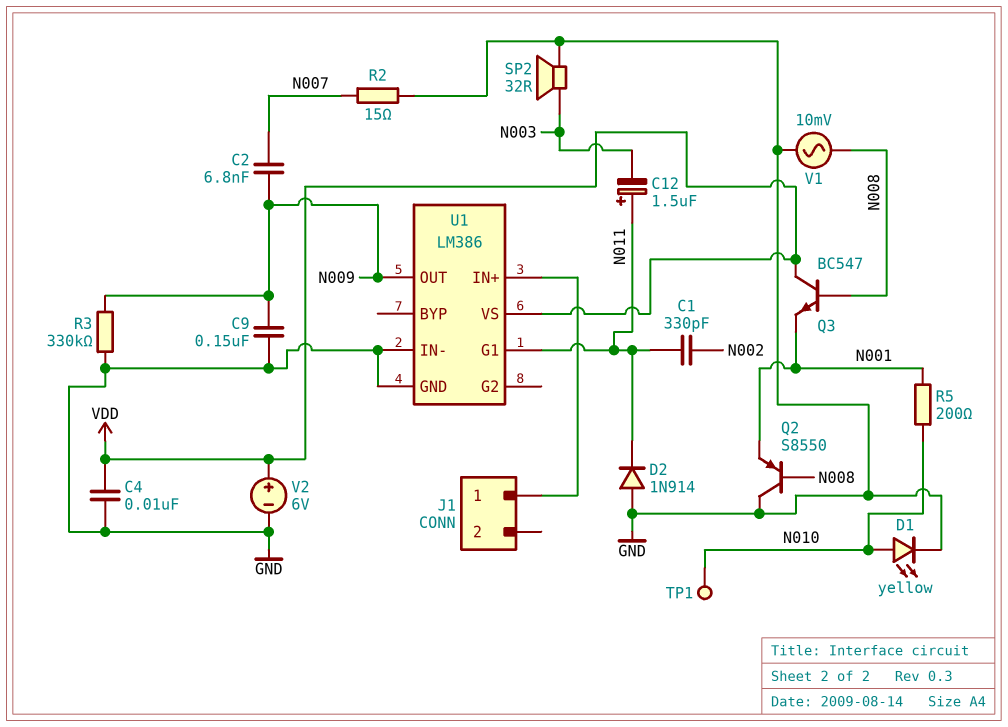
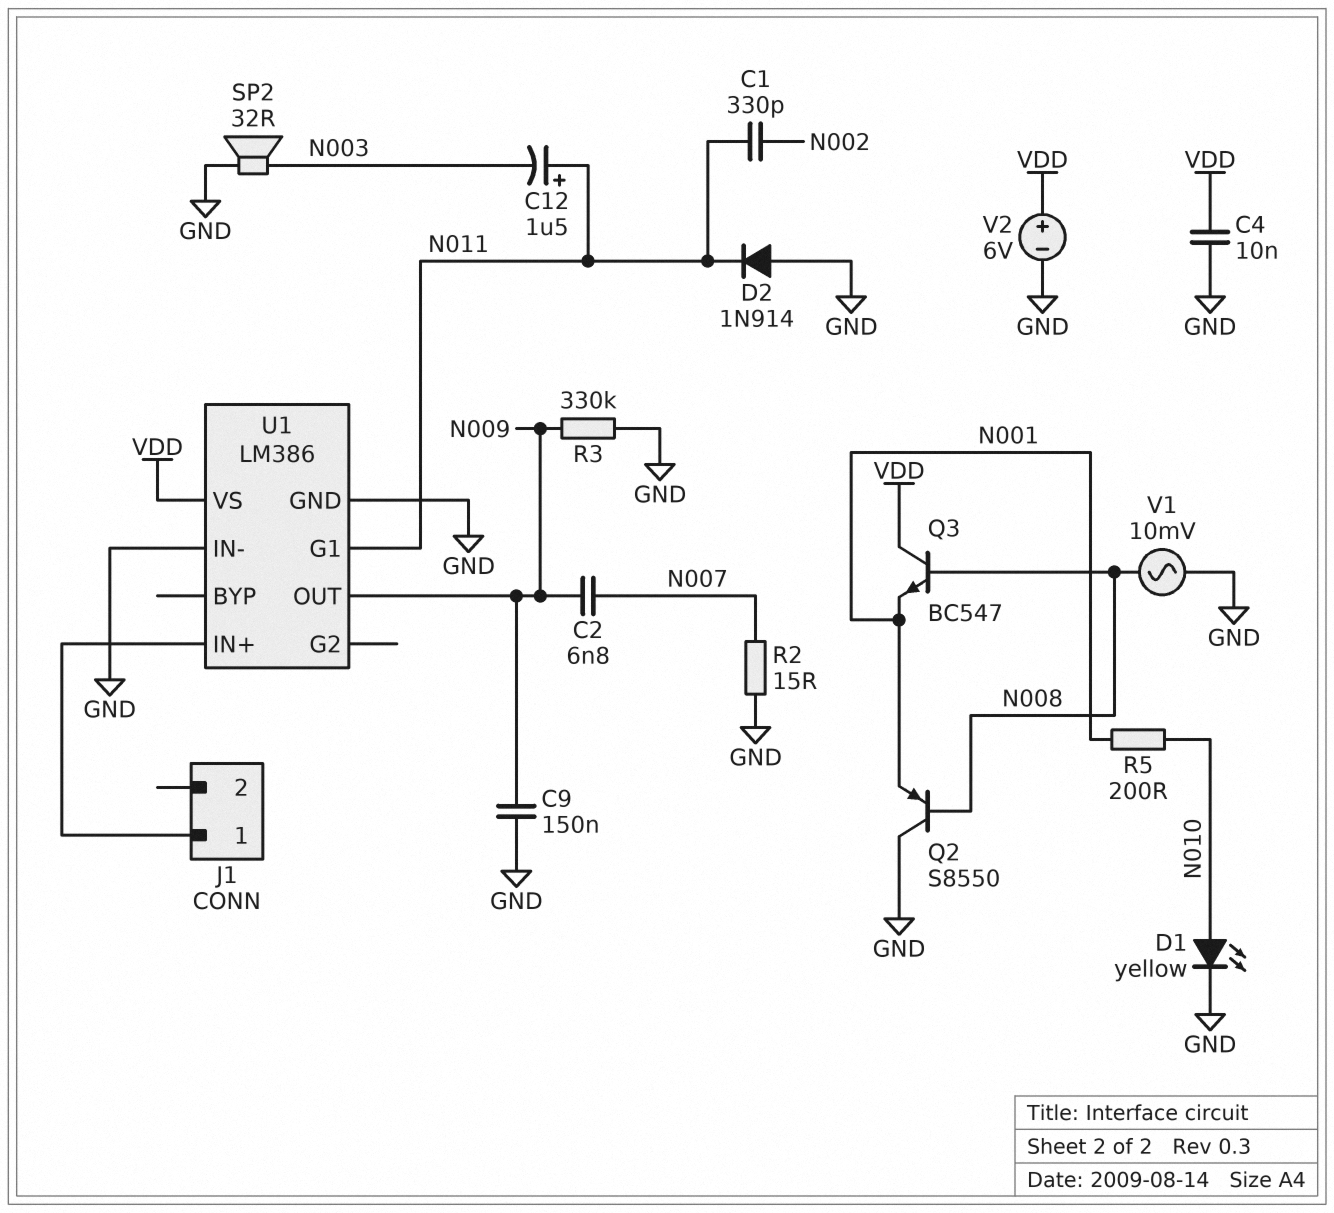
TP1: test point (N010) -> none

